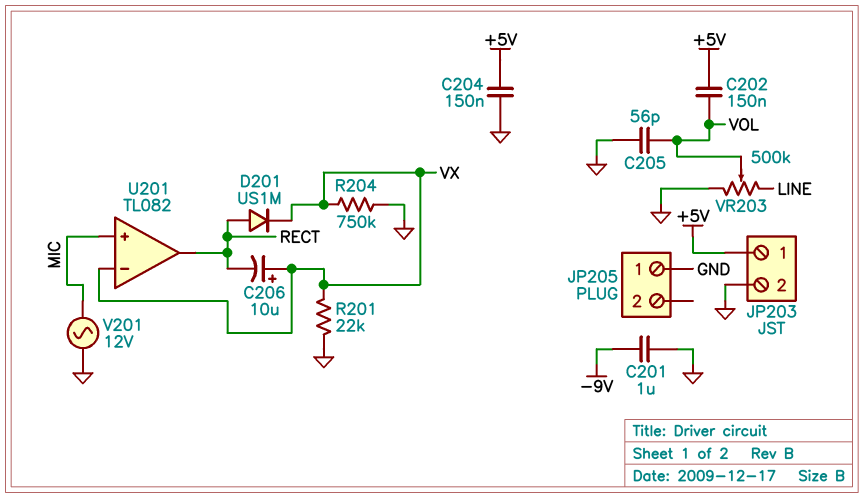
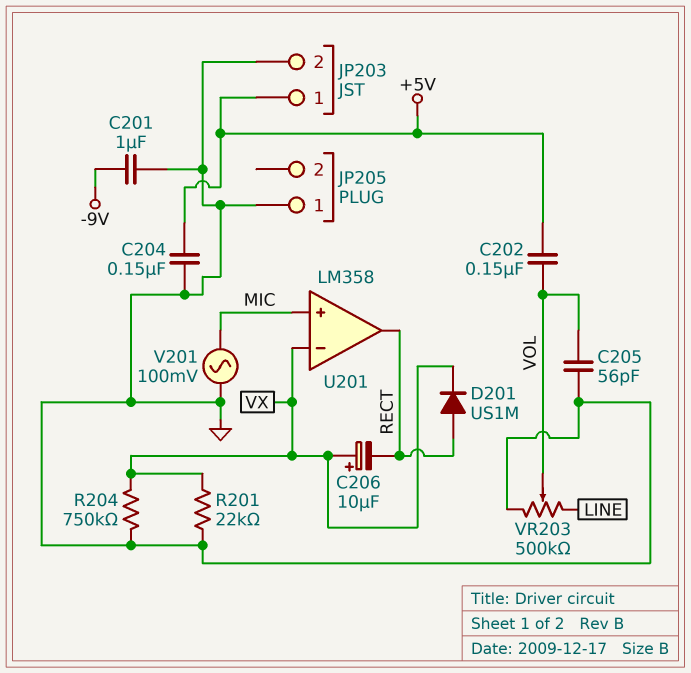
U201: TL082 -> LM358
V201: AC 12V (GND, MIC) -> AC 100mV (GND, MIC)

